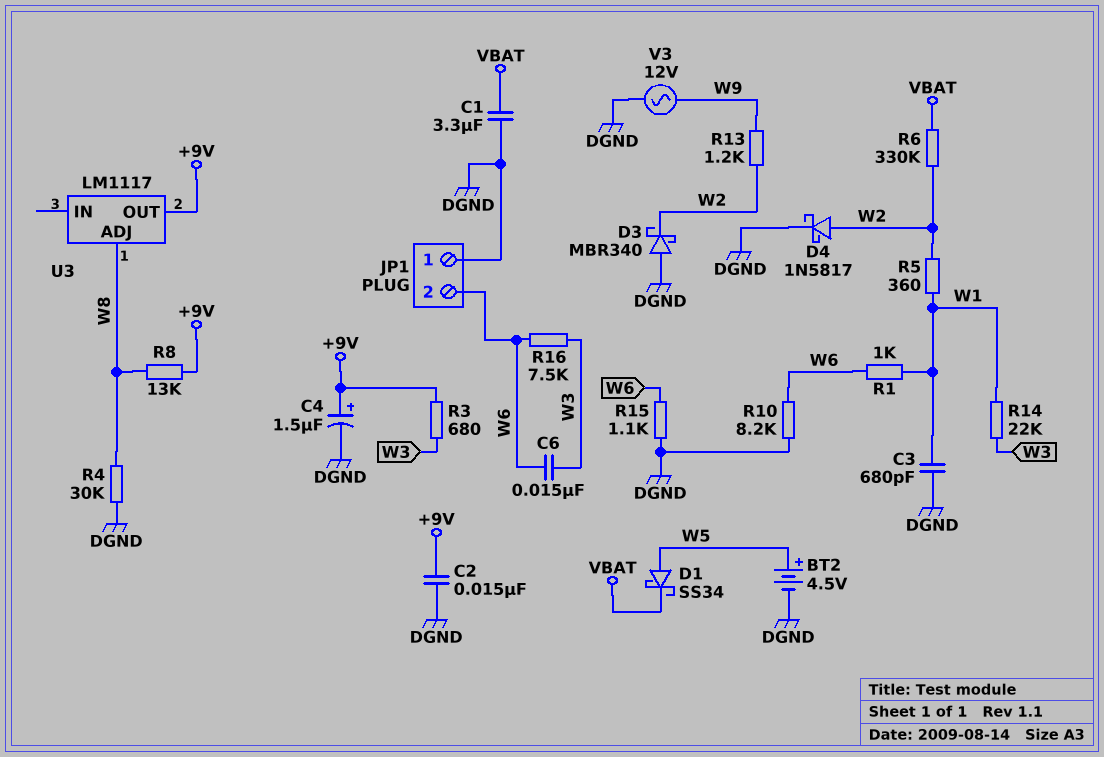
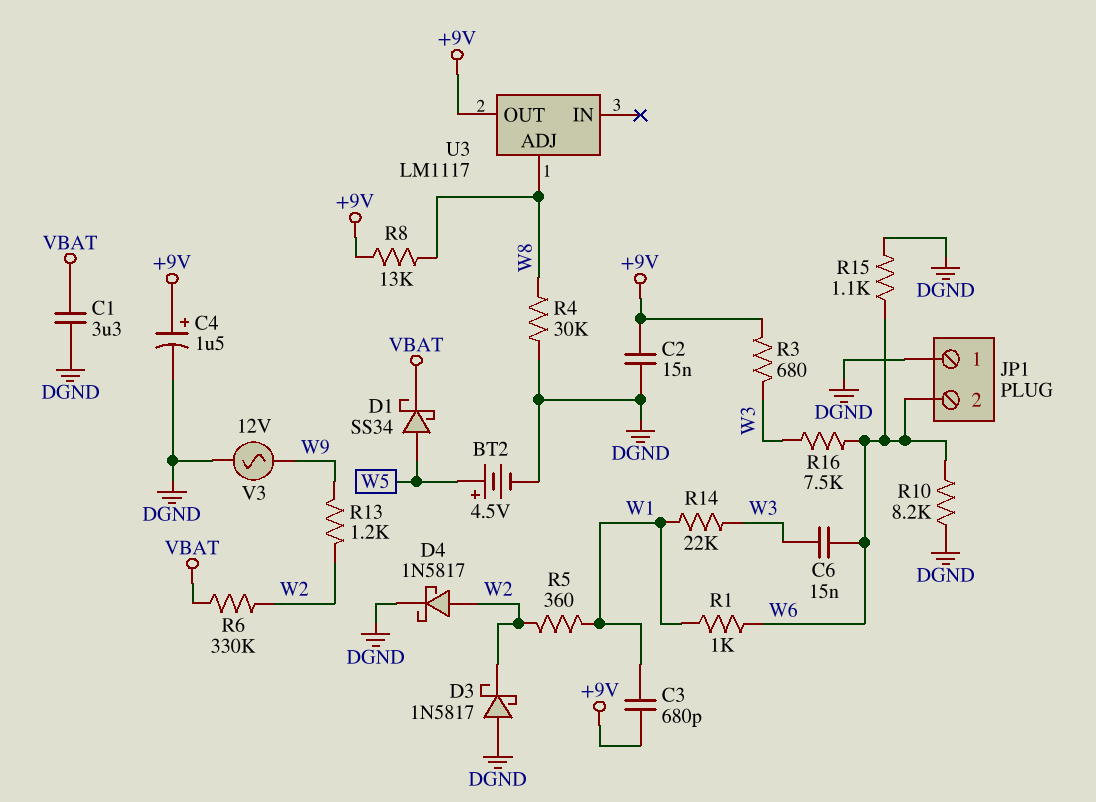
C3: 680pF (DGND, W1) -> 680pF (+9V, W1)
D3: schottky MBR340 (A DGND, K W2) -> schottky 1N5817 (A DGND, K W2)

